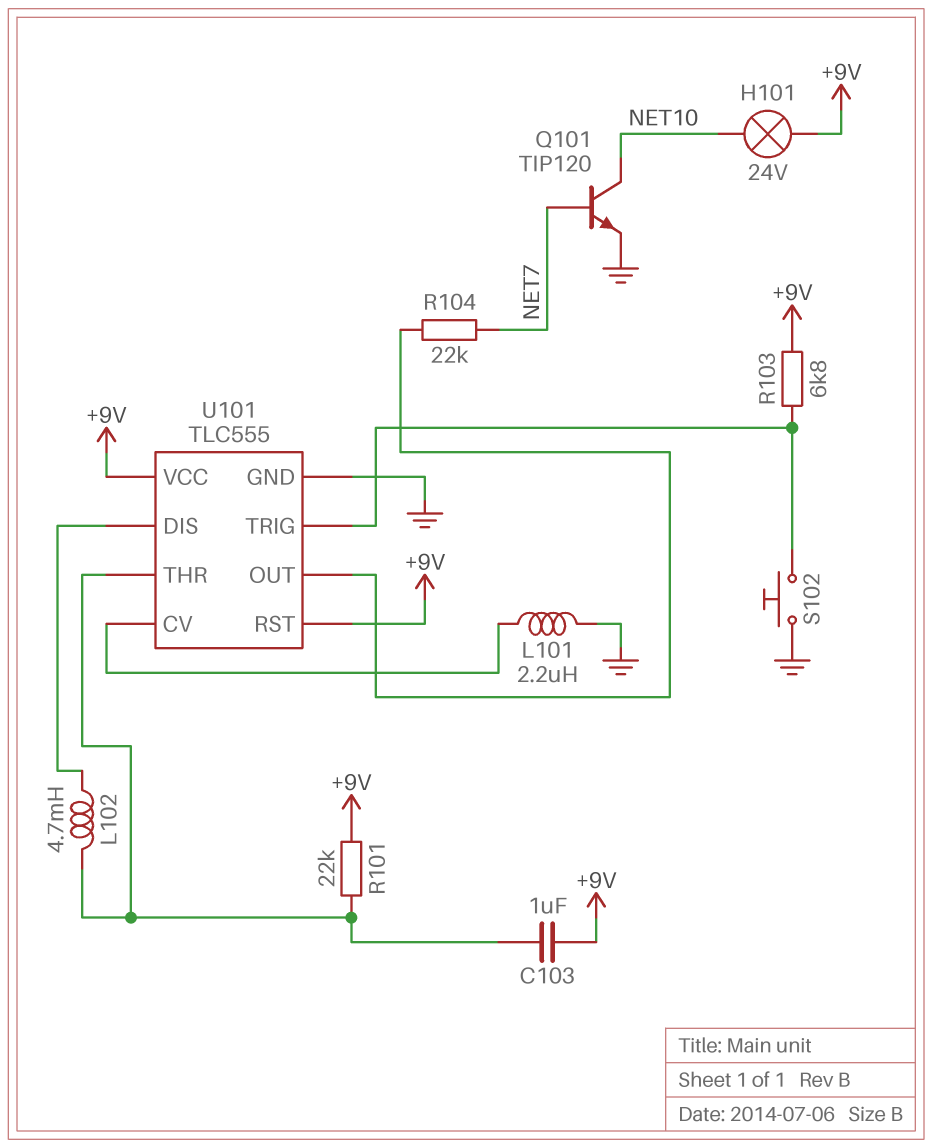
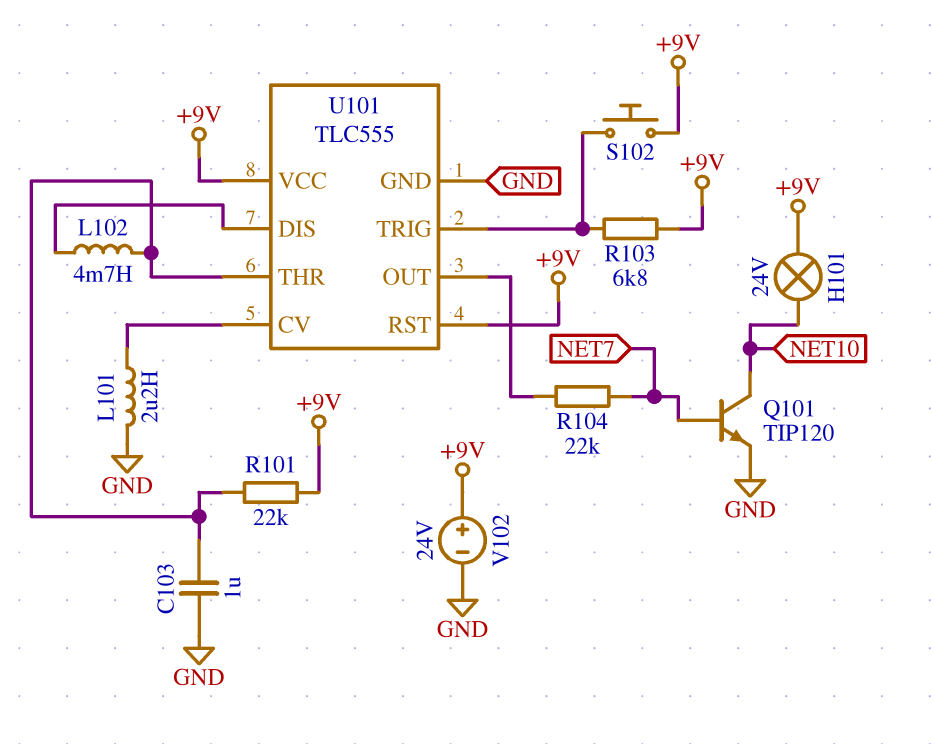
C103: 1uF (+9V, U101/THR) -> 1uF (GND, U101/THR)
S102: button (GND, U101/TRIG) -> button (+9V, U101/TRIG)
V102: none -> 24V (plus +9V, minus GND)

